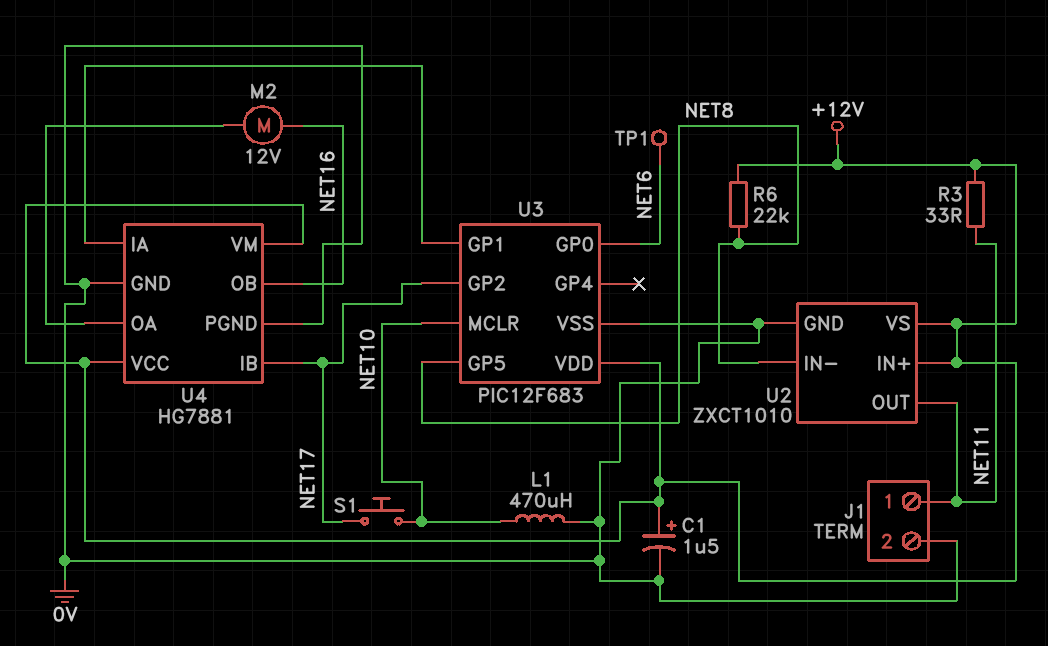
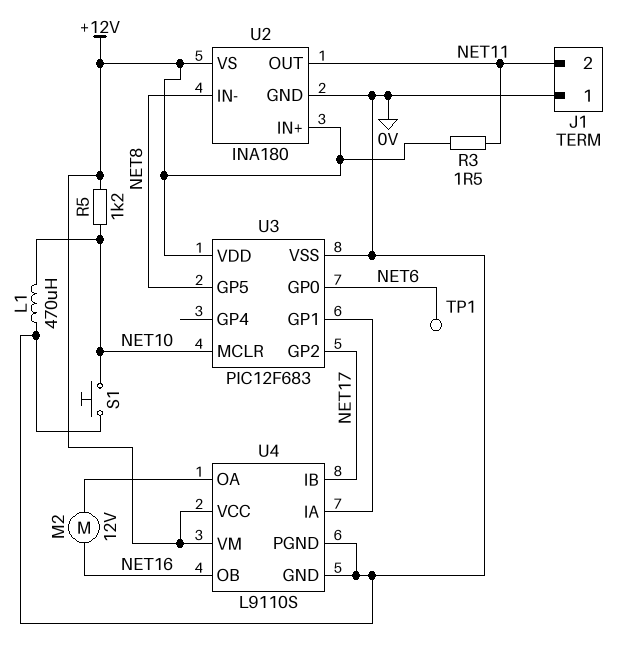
C1: 1.5uF (plus +12V, minus 0V) -> none
J1 pin 1: NET11 -> 0V
J1 pin 2: 0V -> NET11
R3: 33 (+12V, NET11) -> 1.5 (+12V, NET11)
R5: none -> 1.2k (+12V, NET10)
R6: 22k (+12V, NET8) -> none
S1: button (NET10, NET17) -> button (0V, NET10)
U2: ZXCT1010 -> INA180
U4: HG7881 -> L9110S

